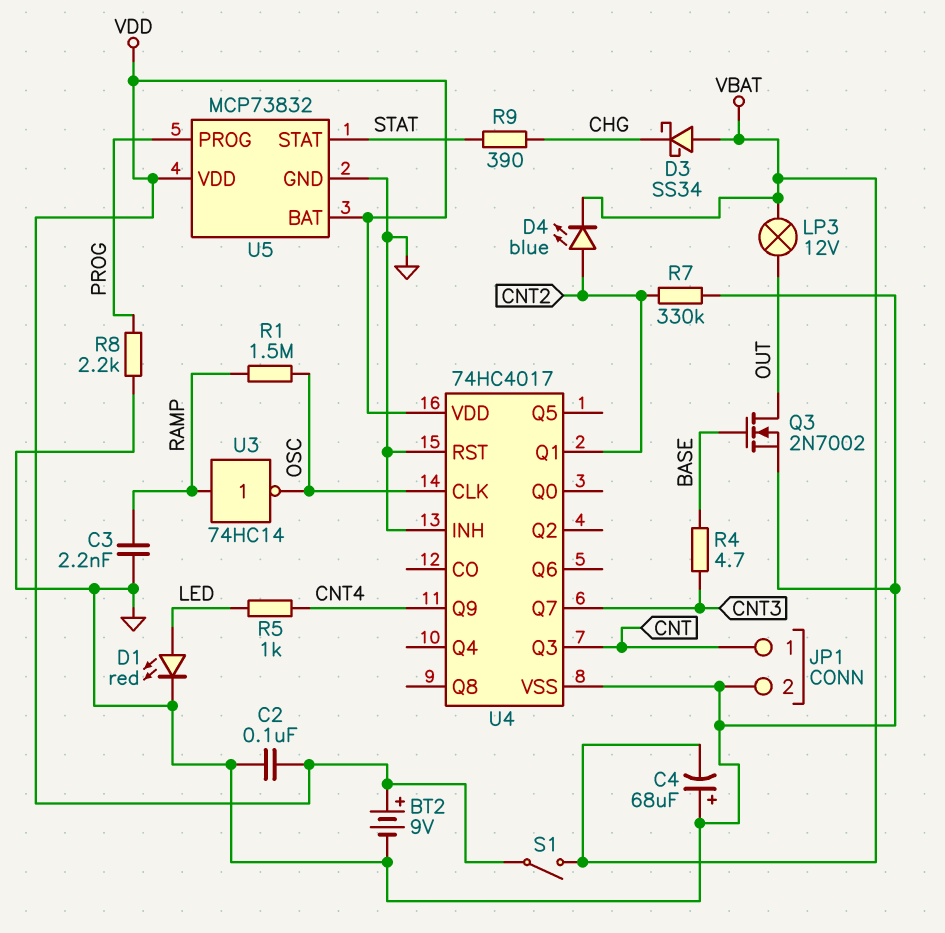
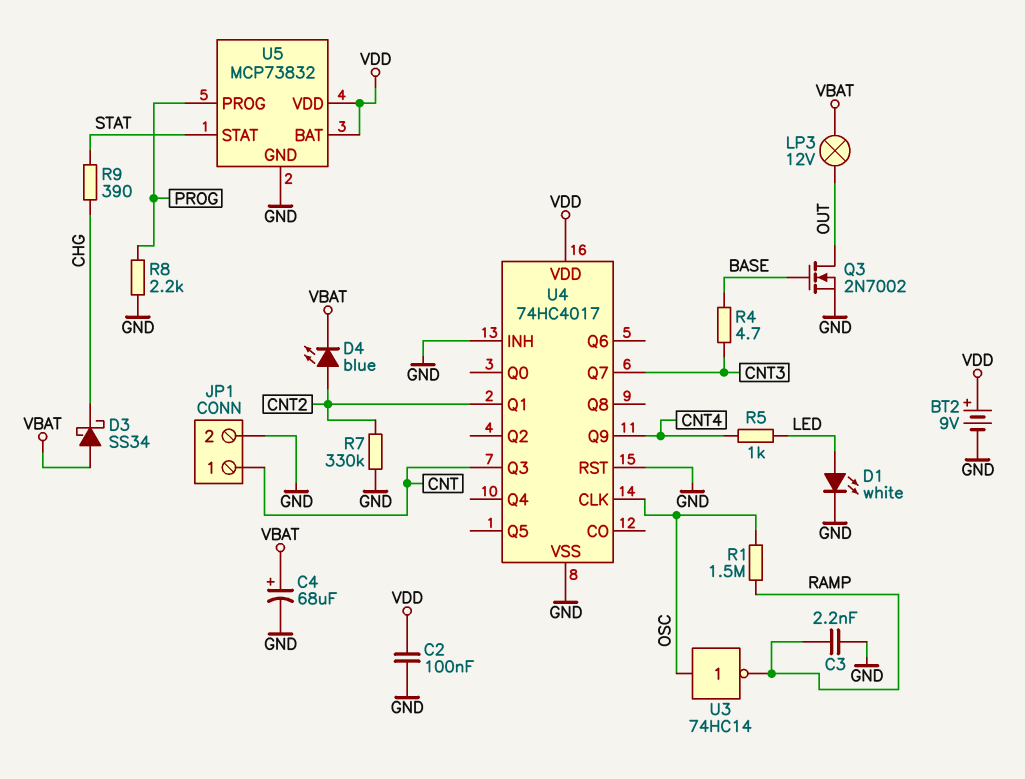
C4: 68uF (plus GND, minus VBAT) -> 68uF (plus VBAT, minus GND)
D1: LED red (A LED, K GND) -> LED white (A LED, K GND)
S1: switch (VBAT, VDD) -> none
U3: NOT 74HC14 (in RAMP, out OSC) -> NOT 74HC14 (in OSC, out RAMP)

